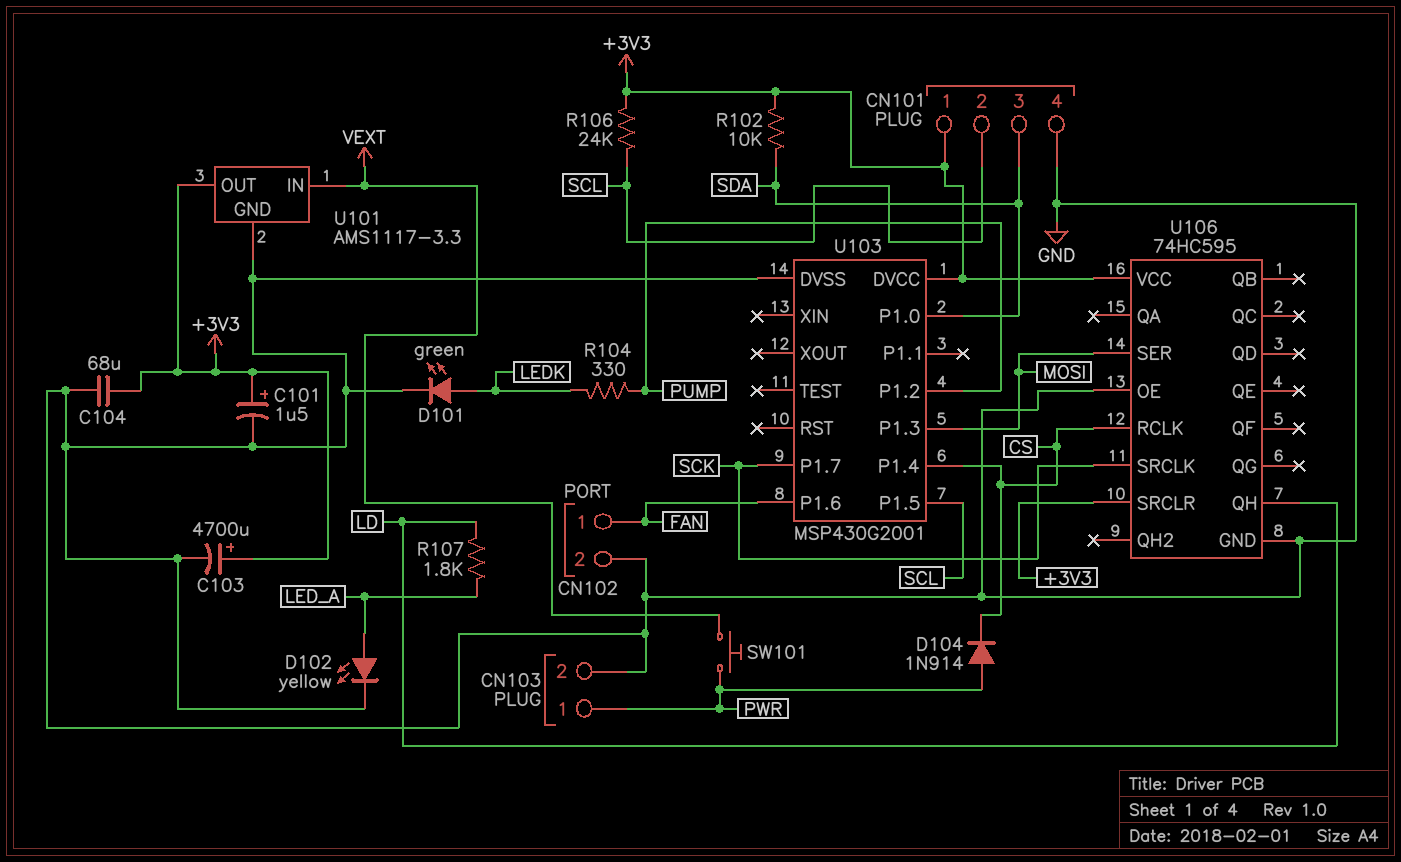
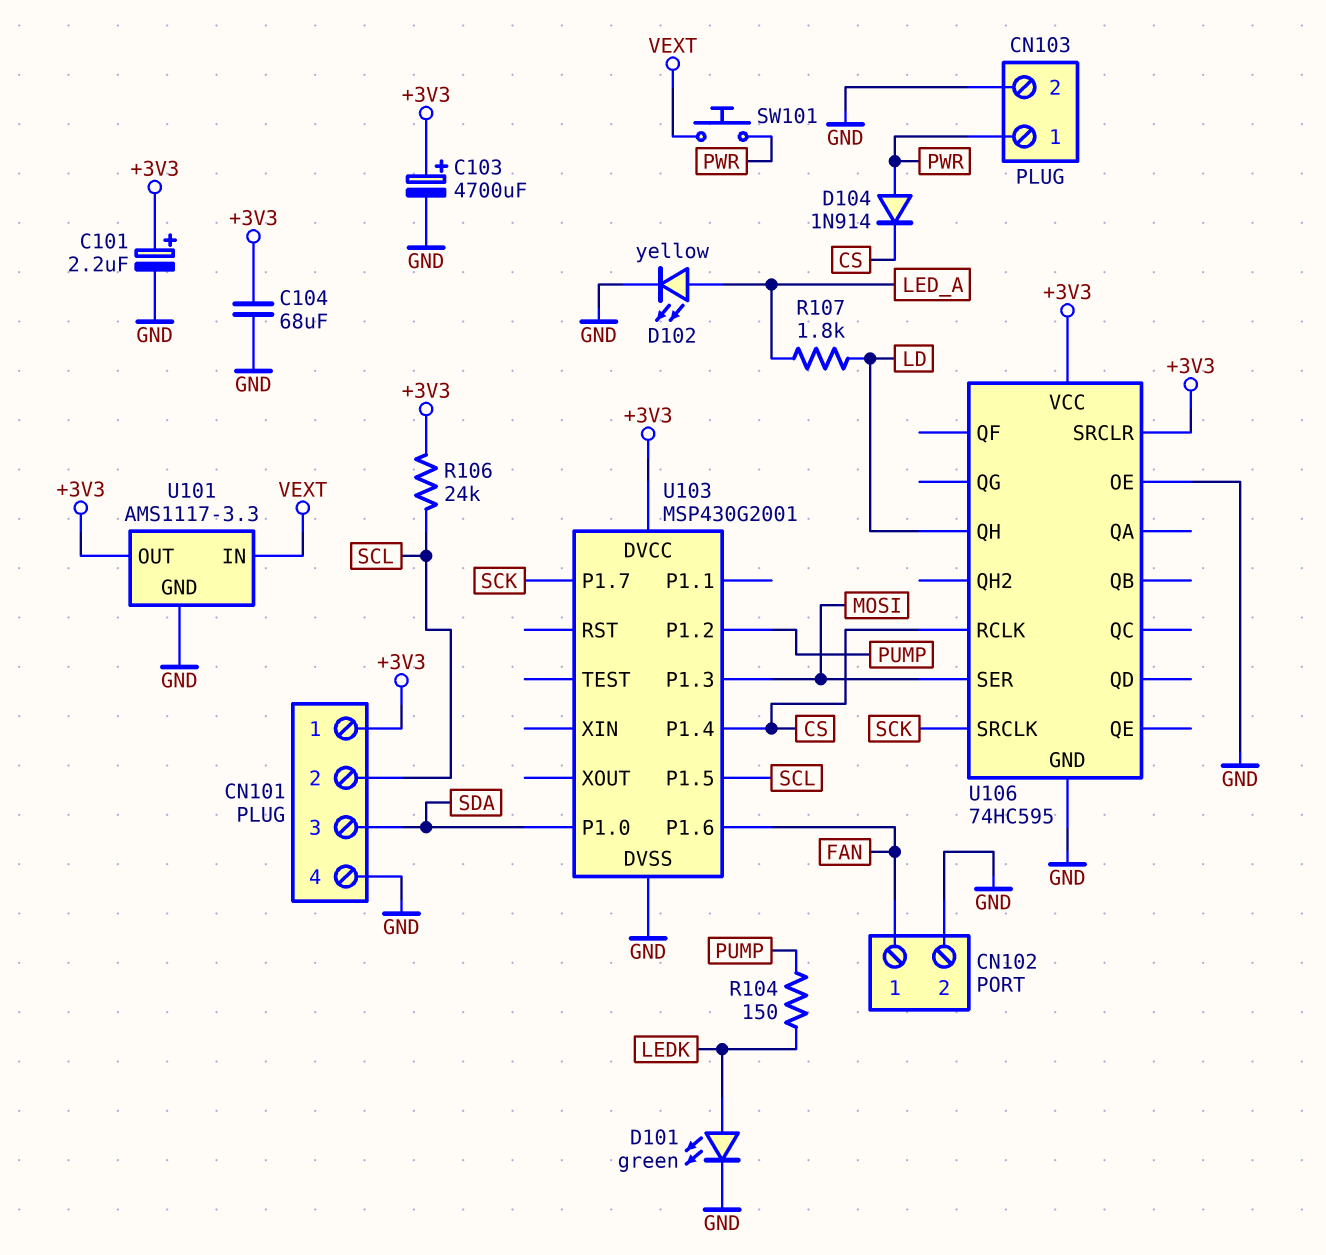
C101: 1.5uF (plus +3V3, minus GND) -> 2.2uF (plus +3V3, minus GND)
R102: 10k (+3V3, SDA) -> none
R104: 330 (LEDK, PUMP) -> 150 (LEDK, PUMP)

